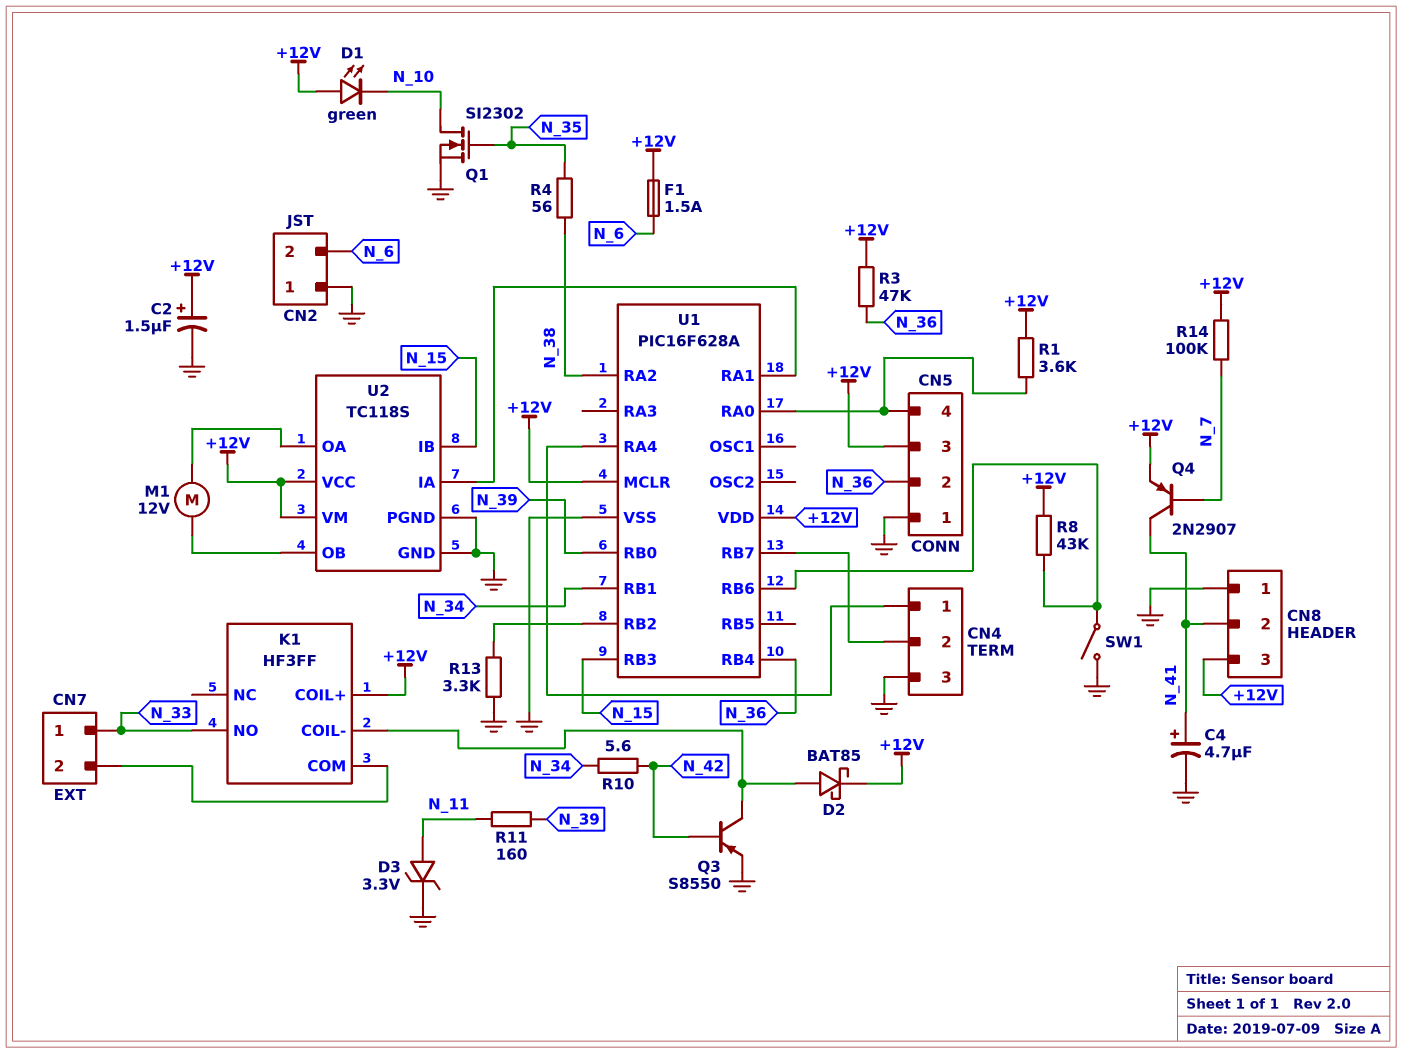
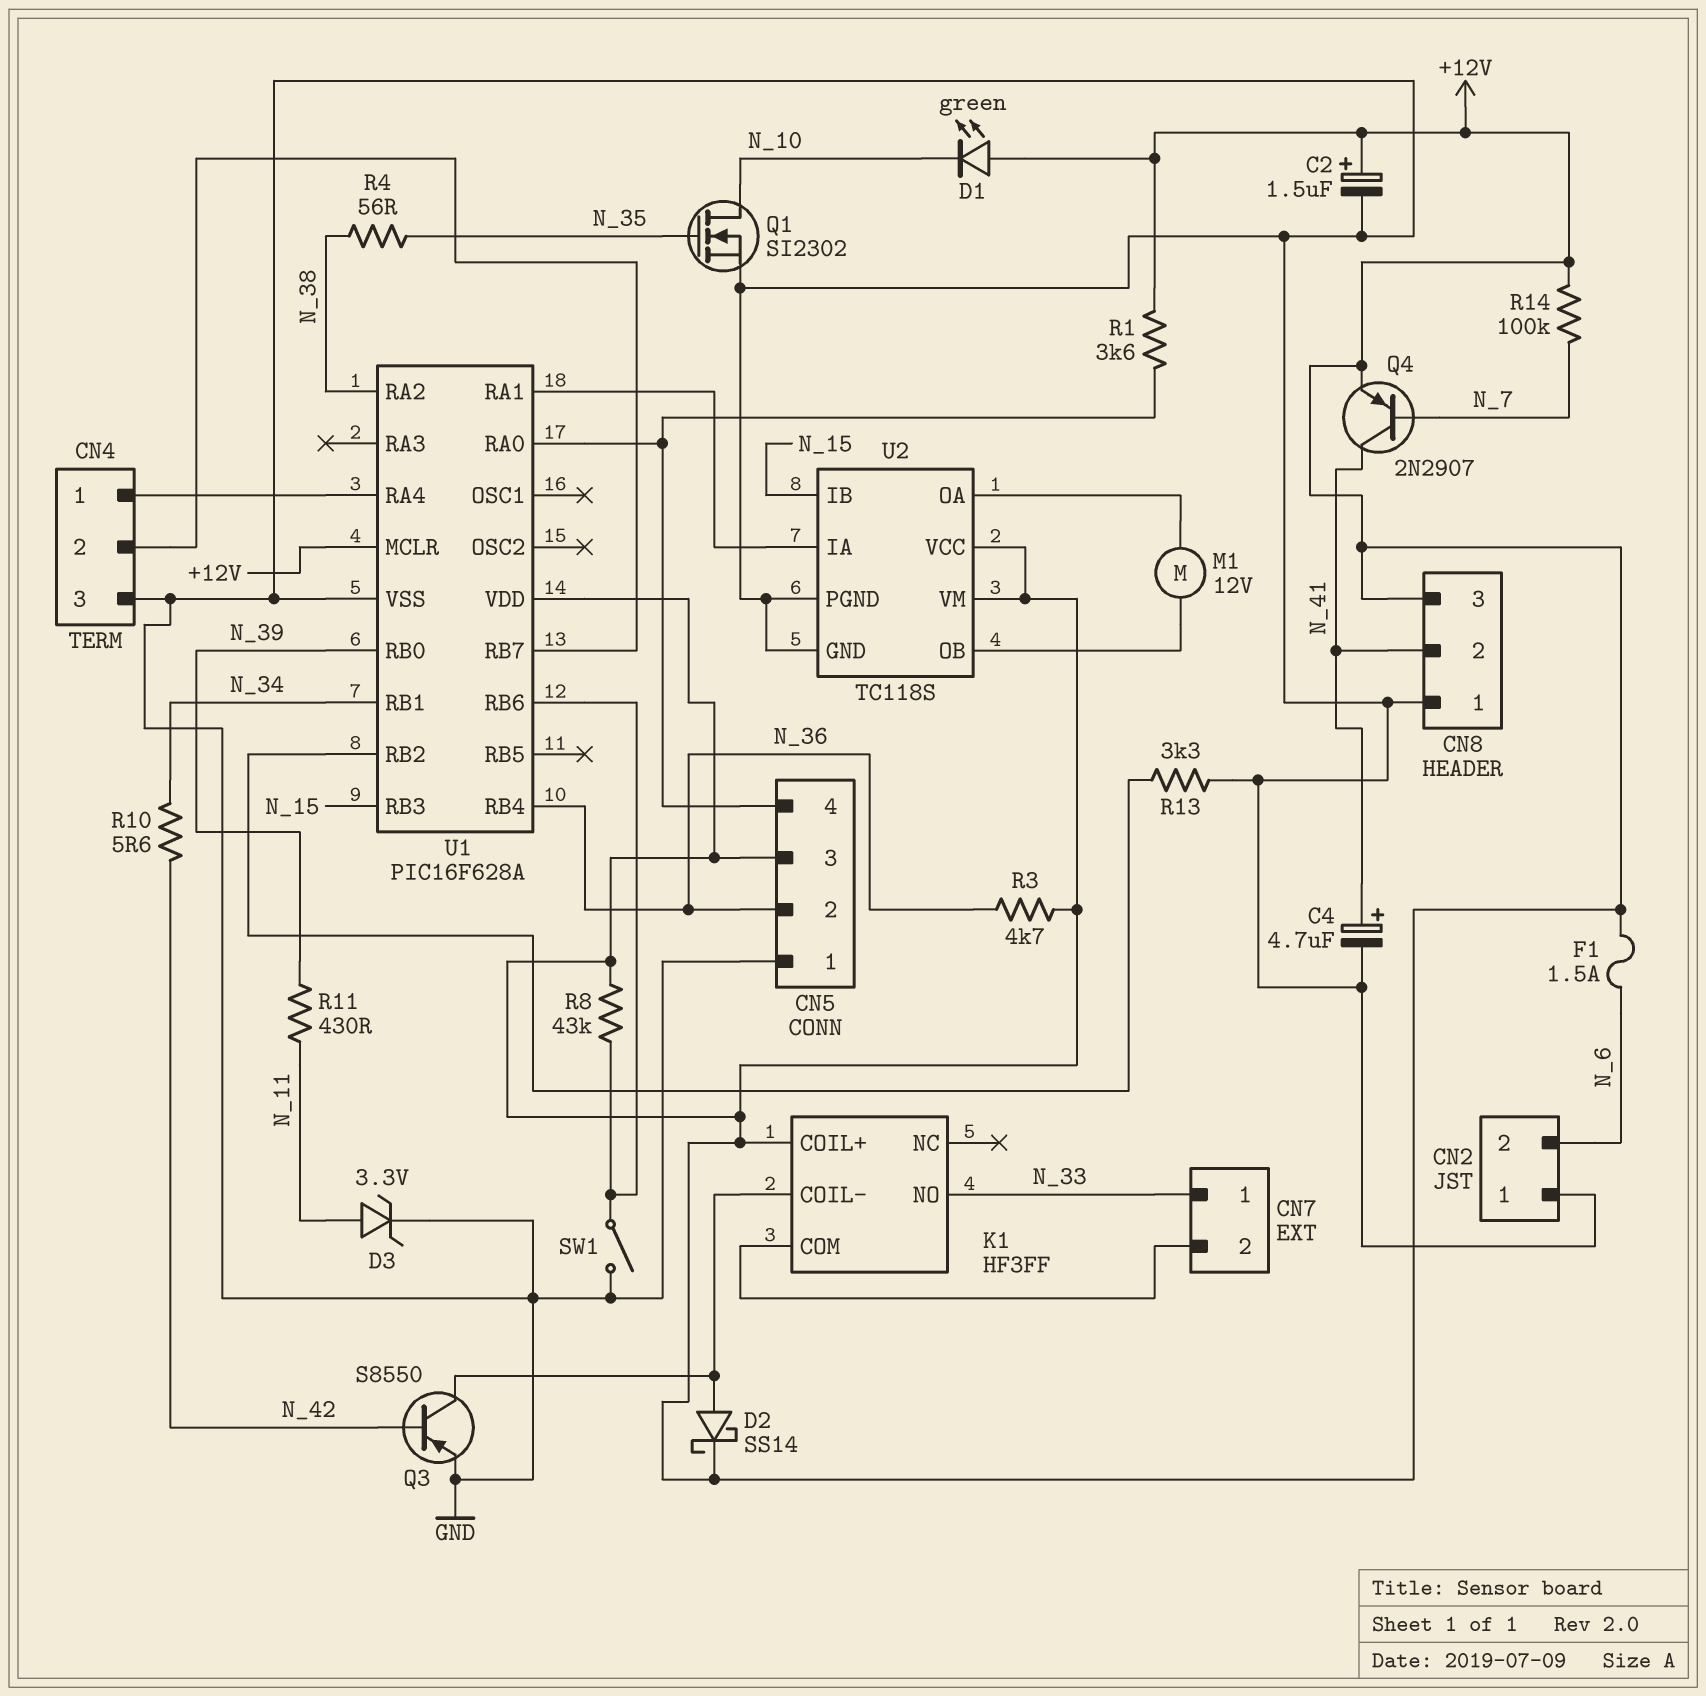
D2: schottky BAT85 (A K1/COIL-, K +12V) -> schottky SS14 (A K1/COIL-, K +12V)
R3: 47k (+12V, N_36) -> 4.7k (+12V, N_36)
R11: 160 (N_11, N_39) -> 430 (N_11, N_39)

